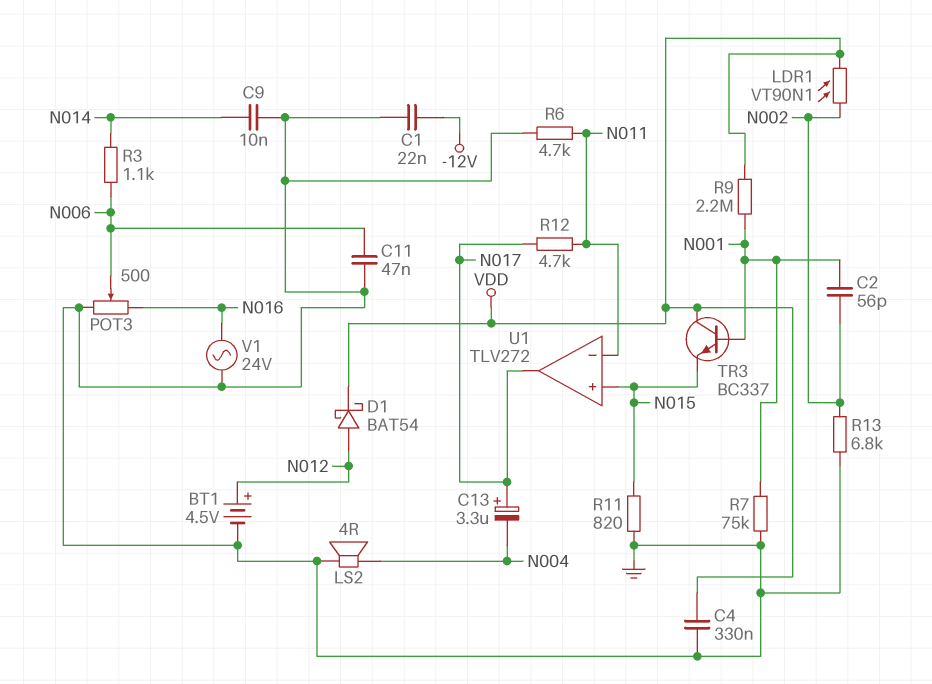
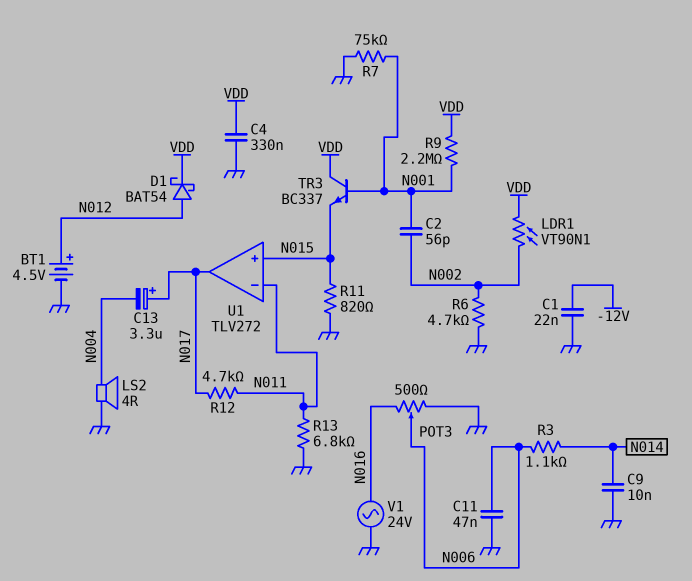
R6: 4.7k (GND, N011) -> 4.7k (GND, N002)
R13: 6.8k (GND, N002) -> 6.8k (GND, N011)

